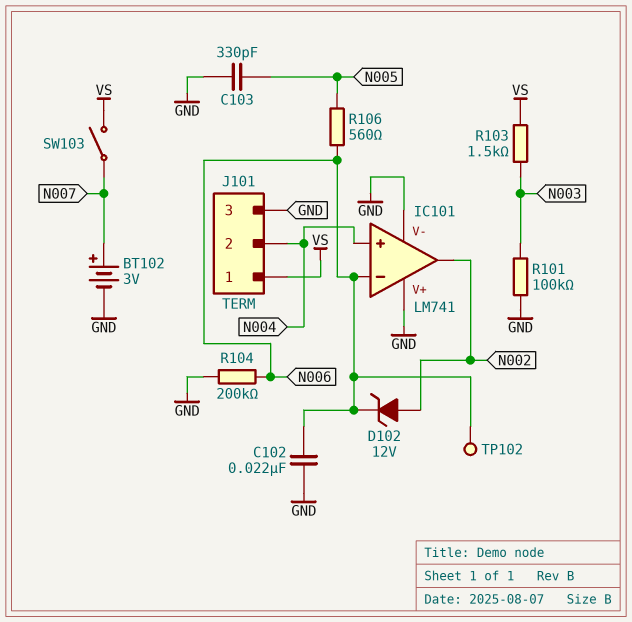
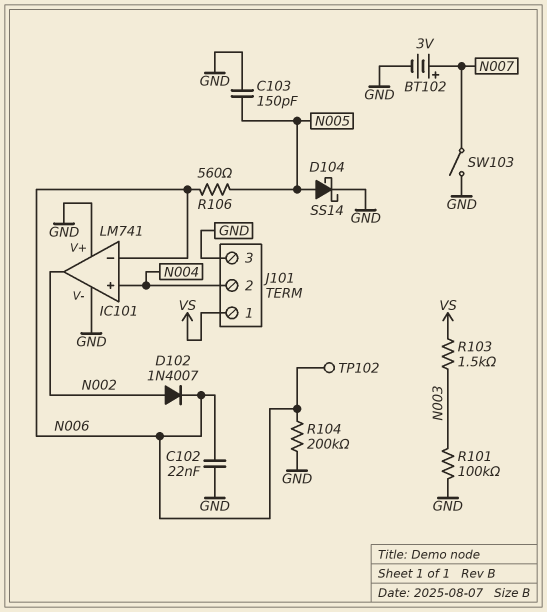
C103: 330pF (GND, N005) -> 150pF (GND, N005)
D102: zener 12V (A N002, K N006) -> diode 1N4007 (A N002, K N006)
D104: none -> schottky SS14 (A N005, K GND)
SW103: switch (N007, VS) -> switch (GND, N007)

